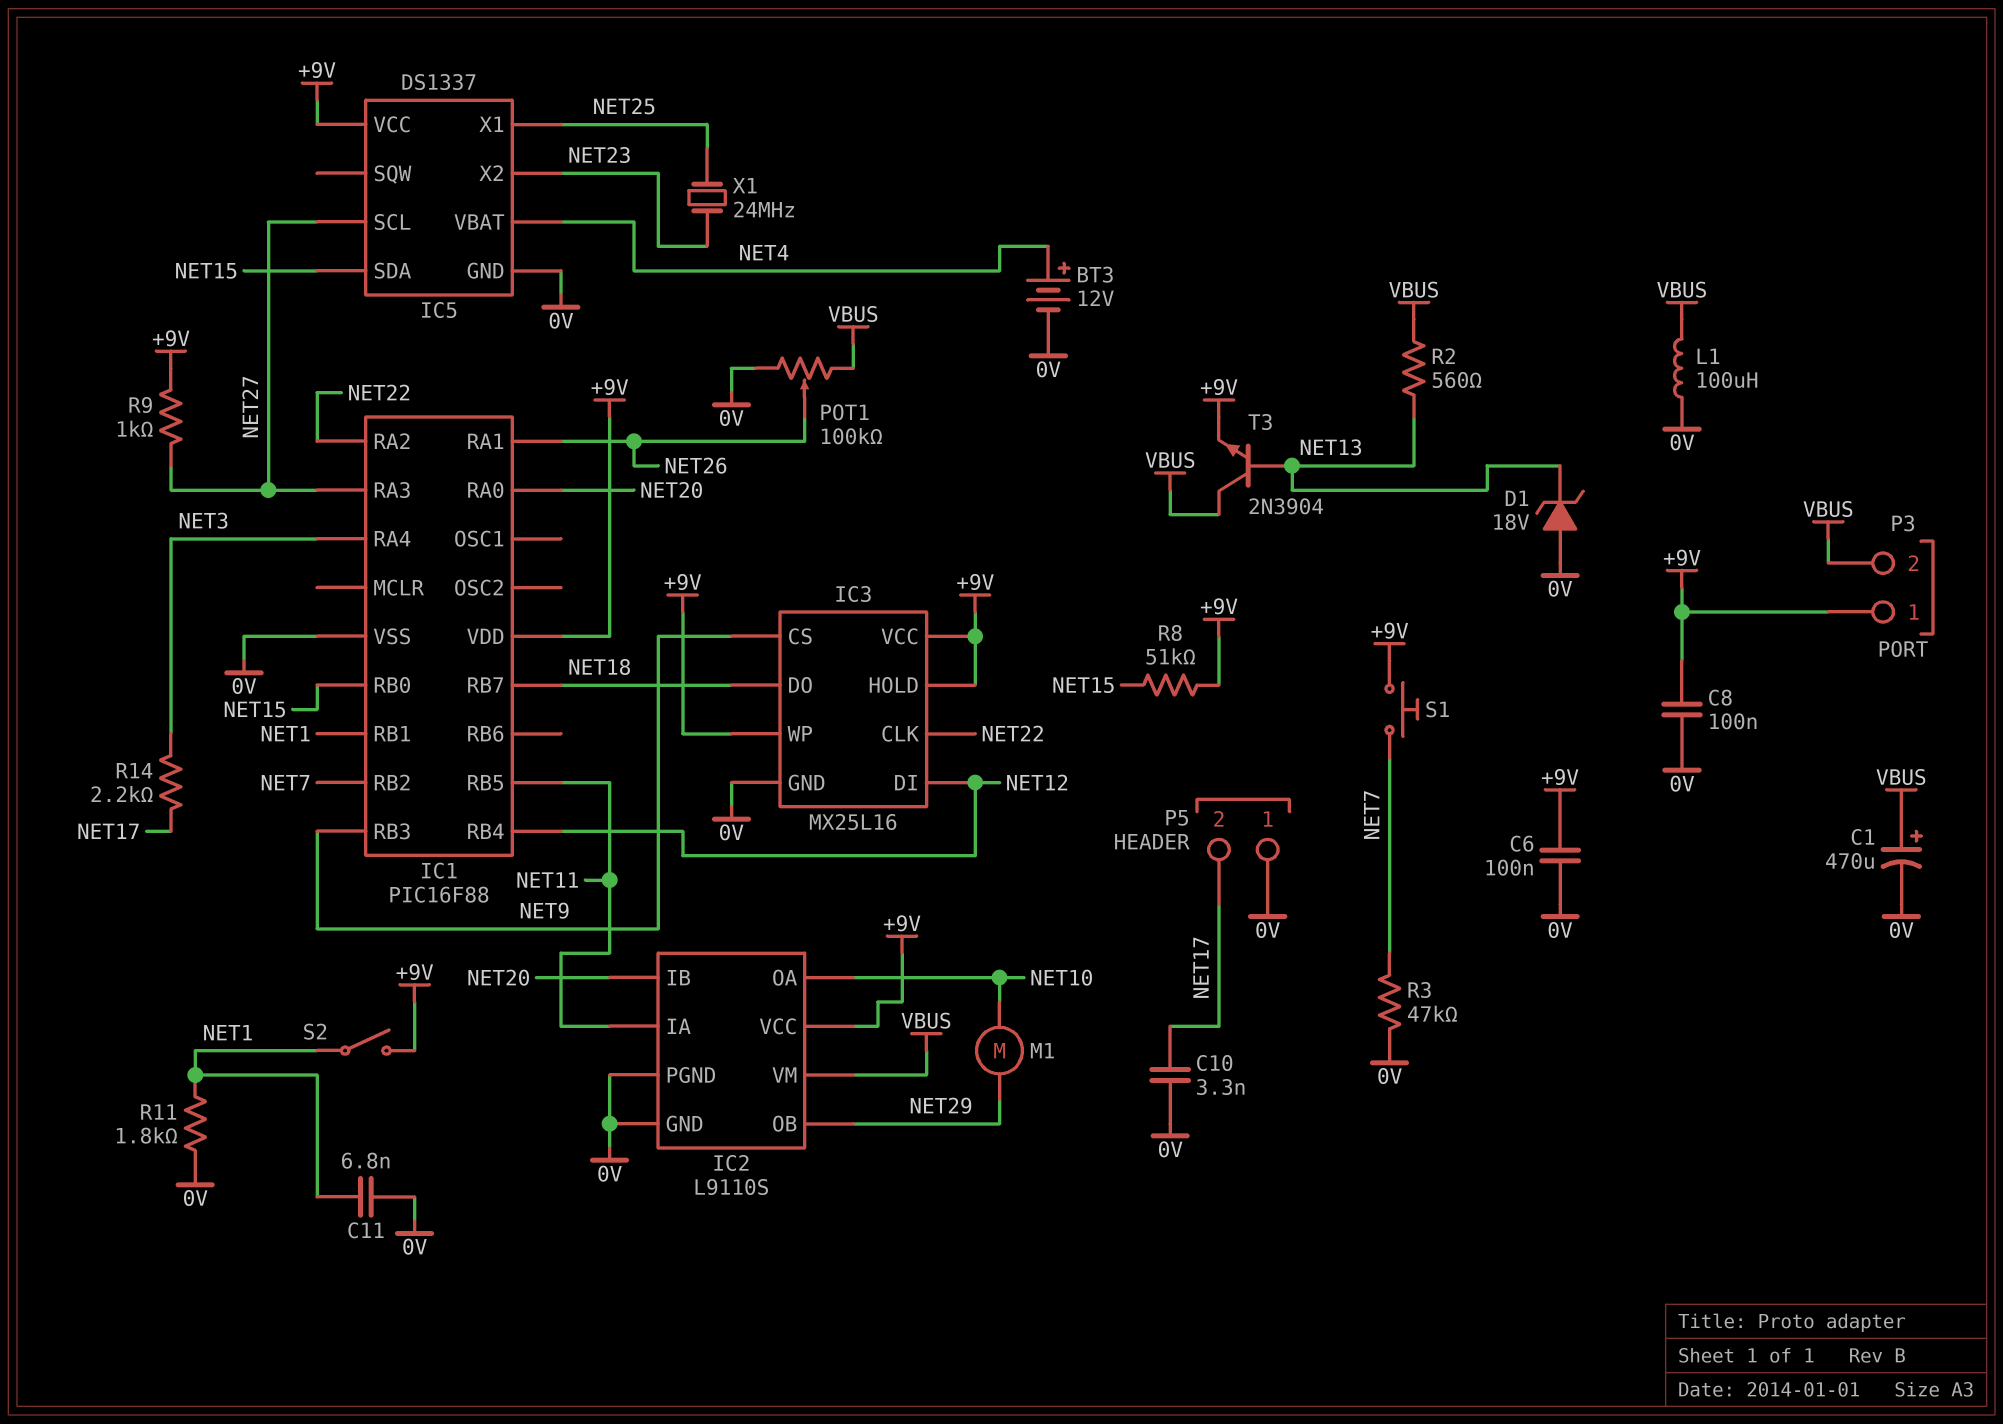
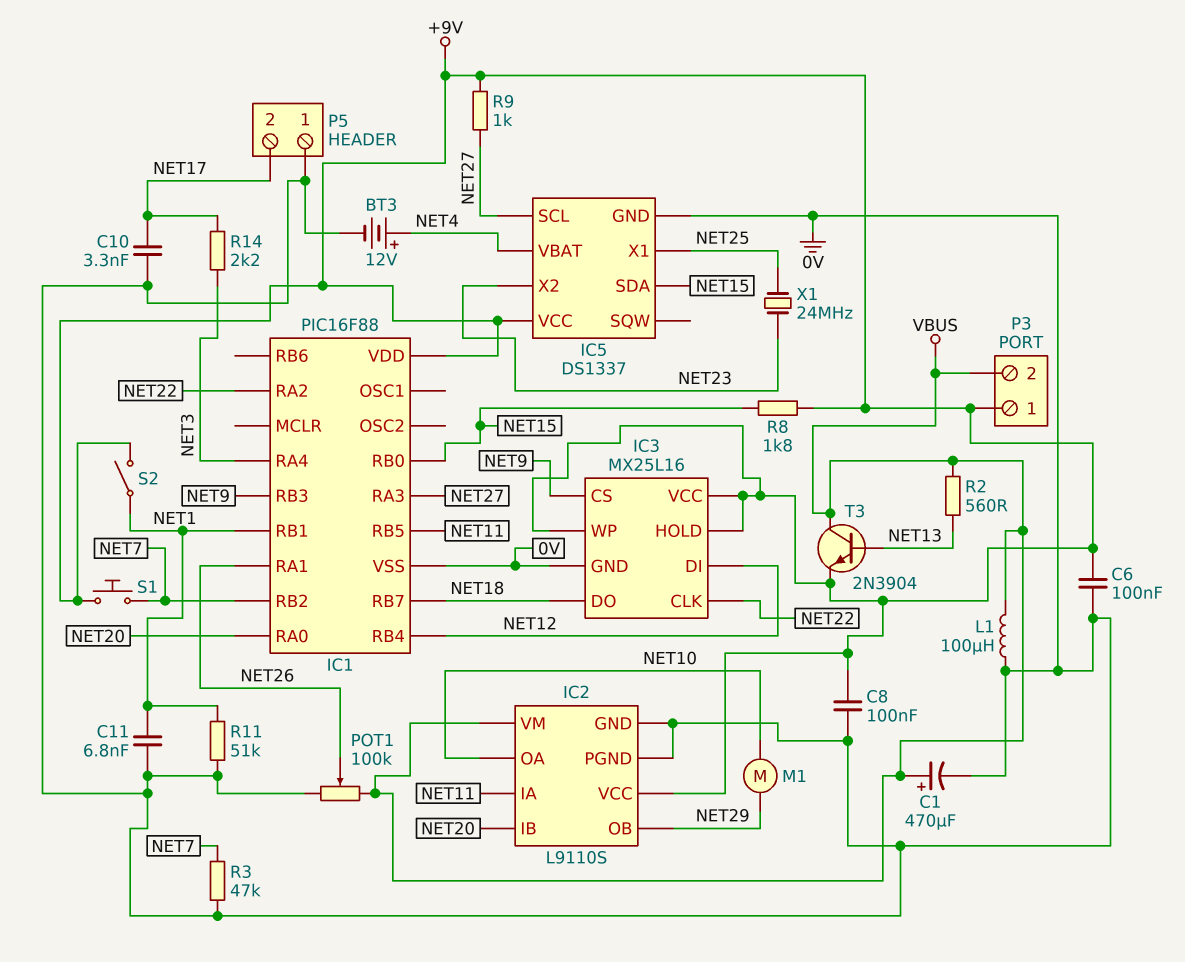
D1: zener 18V (A 0V, K NET13) -> none
R8: 51k (+9V, NET15) -> 1.8k (+9V, NET15)
R11: 1.8k (0V, NET1) -> 51k (0V, NET1)

